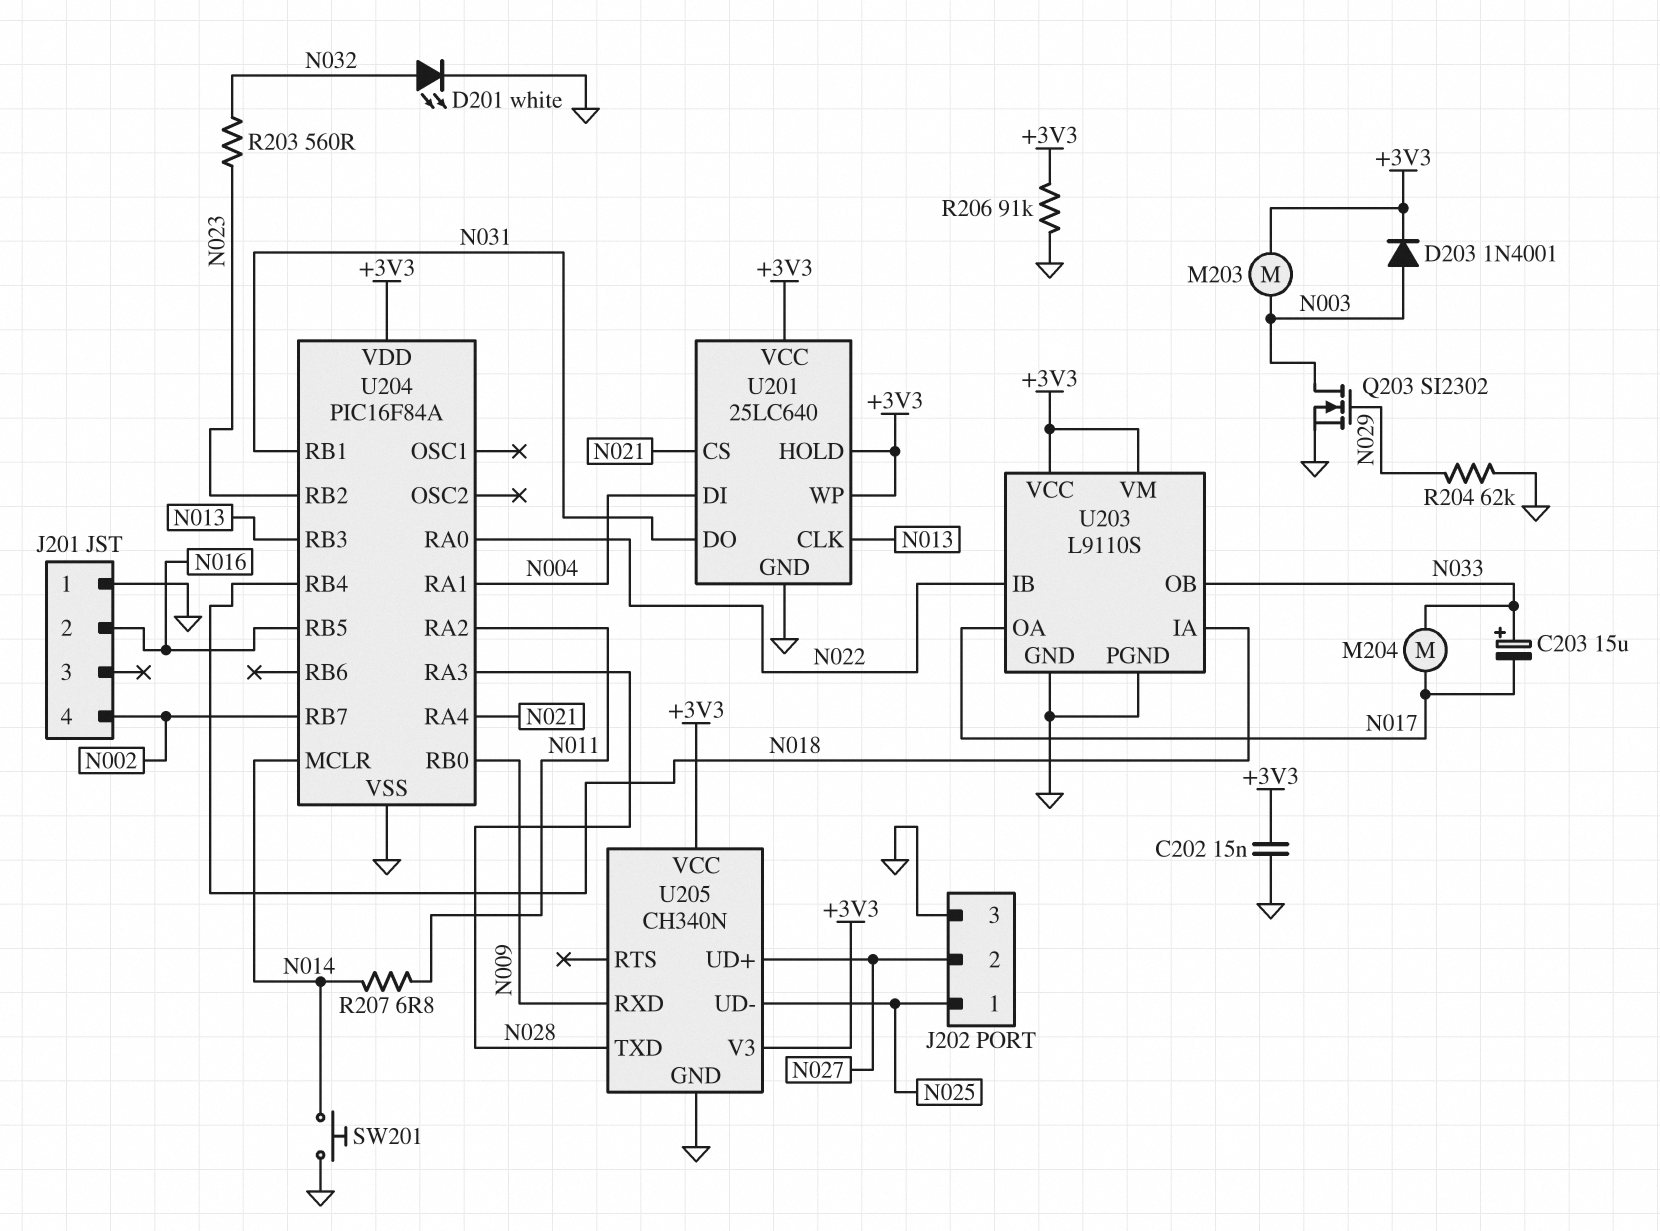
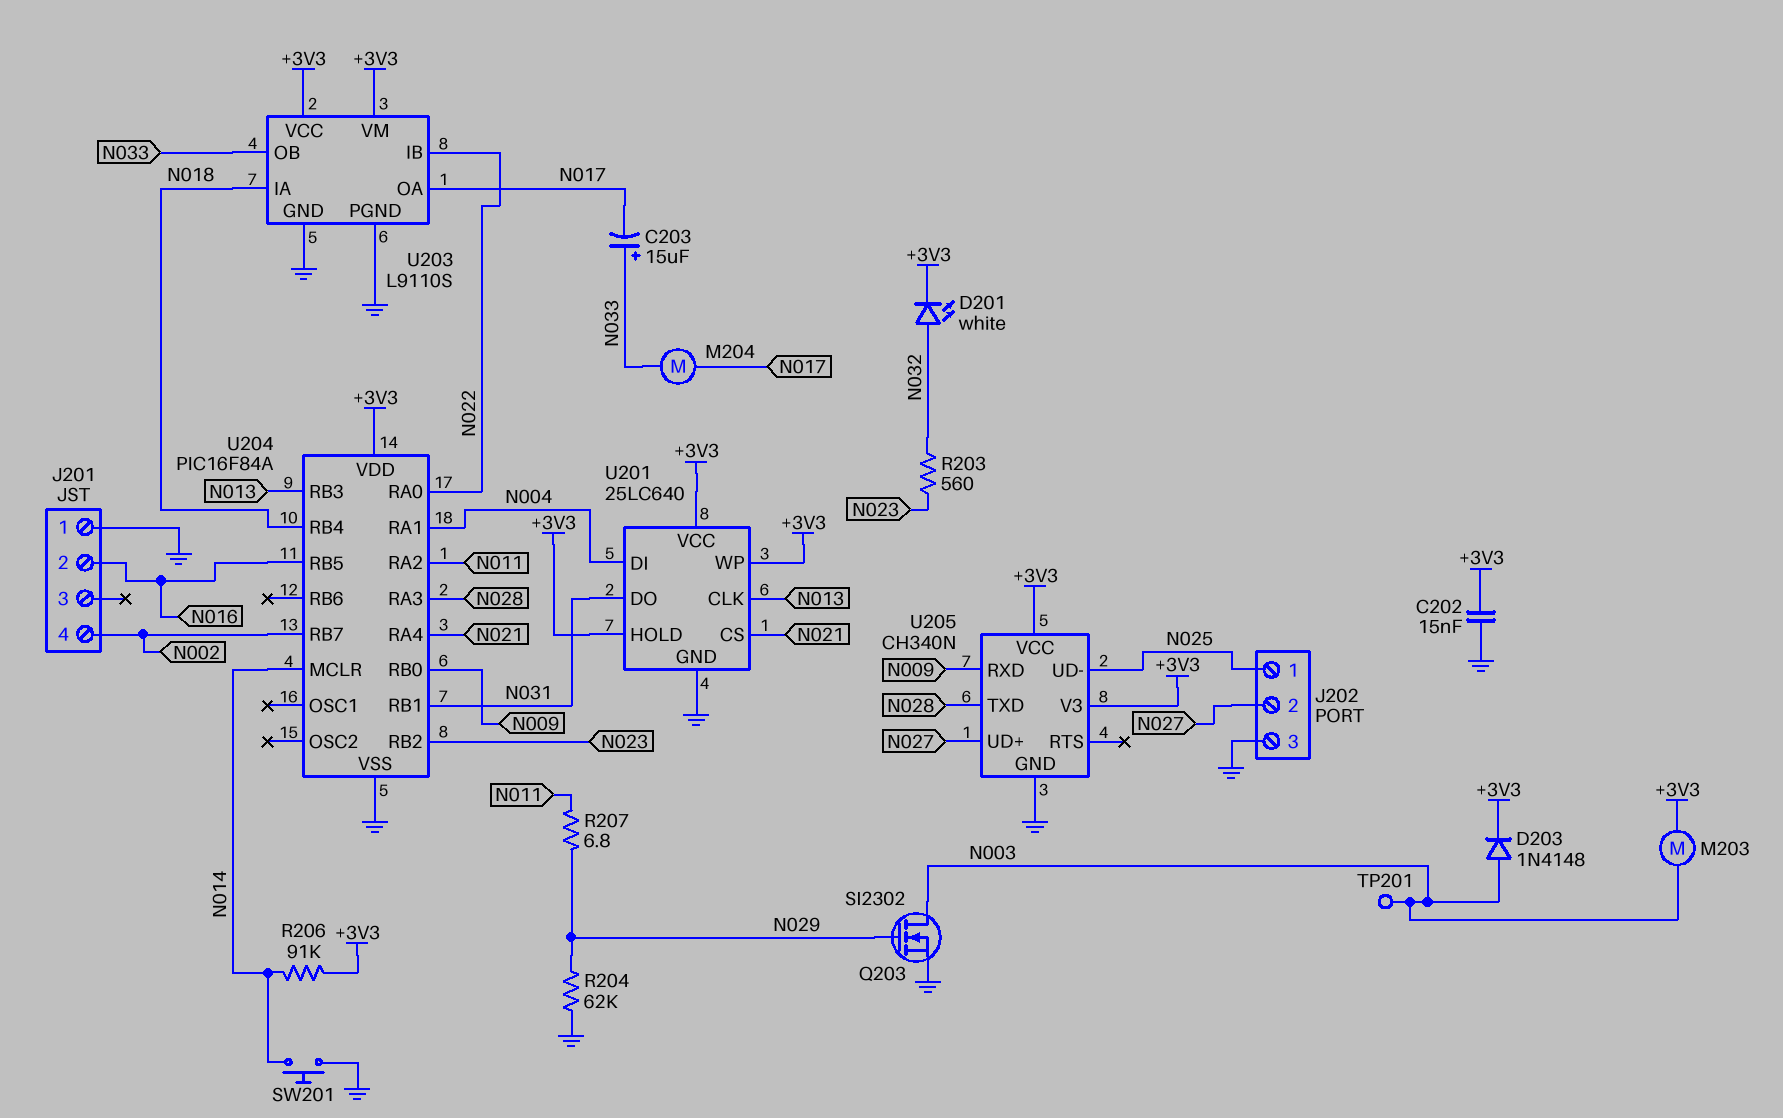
D201: LED white (A N032, K GND) -> LED white (A N032, K +3V3)
D203: diode 1N4001 (A N003, K +3V3) -> diode 1N4148 (A N003, K +3V3)
R206: 91k (+3V3, GND) -> 91k (+3V3, N014)
R207: 6.8 (N011, N014) -> 6.8 (N011, N029)
TP201: none -> test point (N003)

